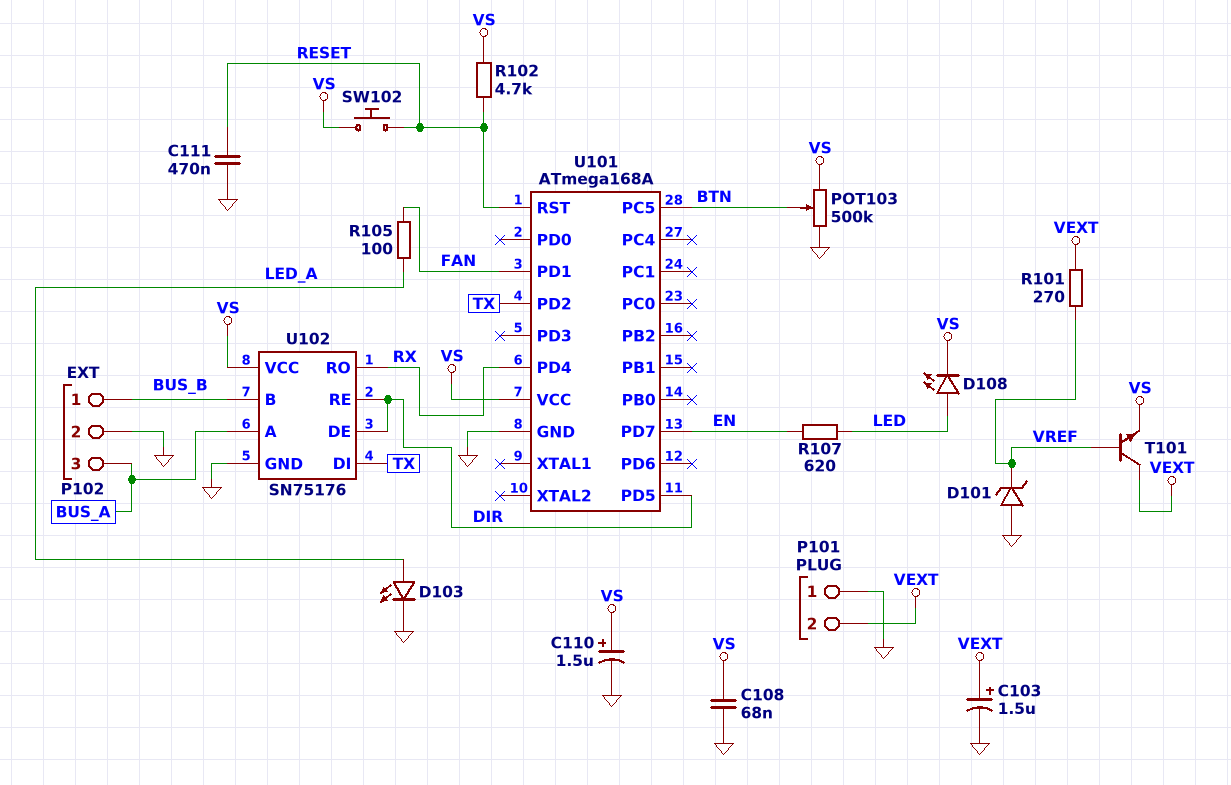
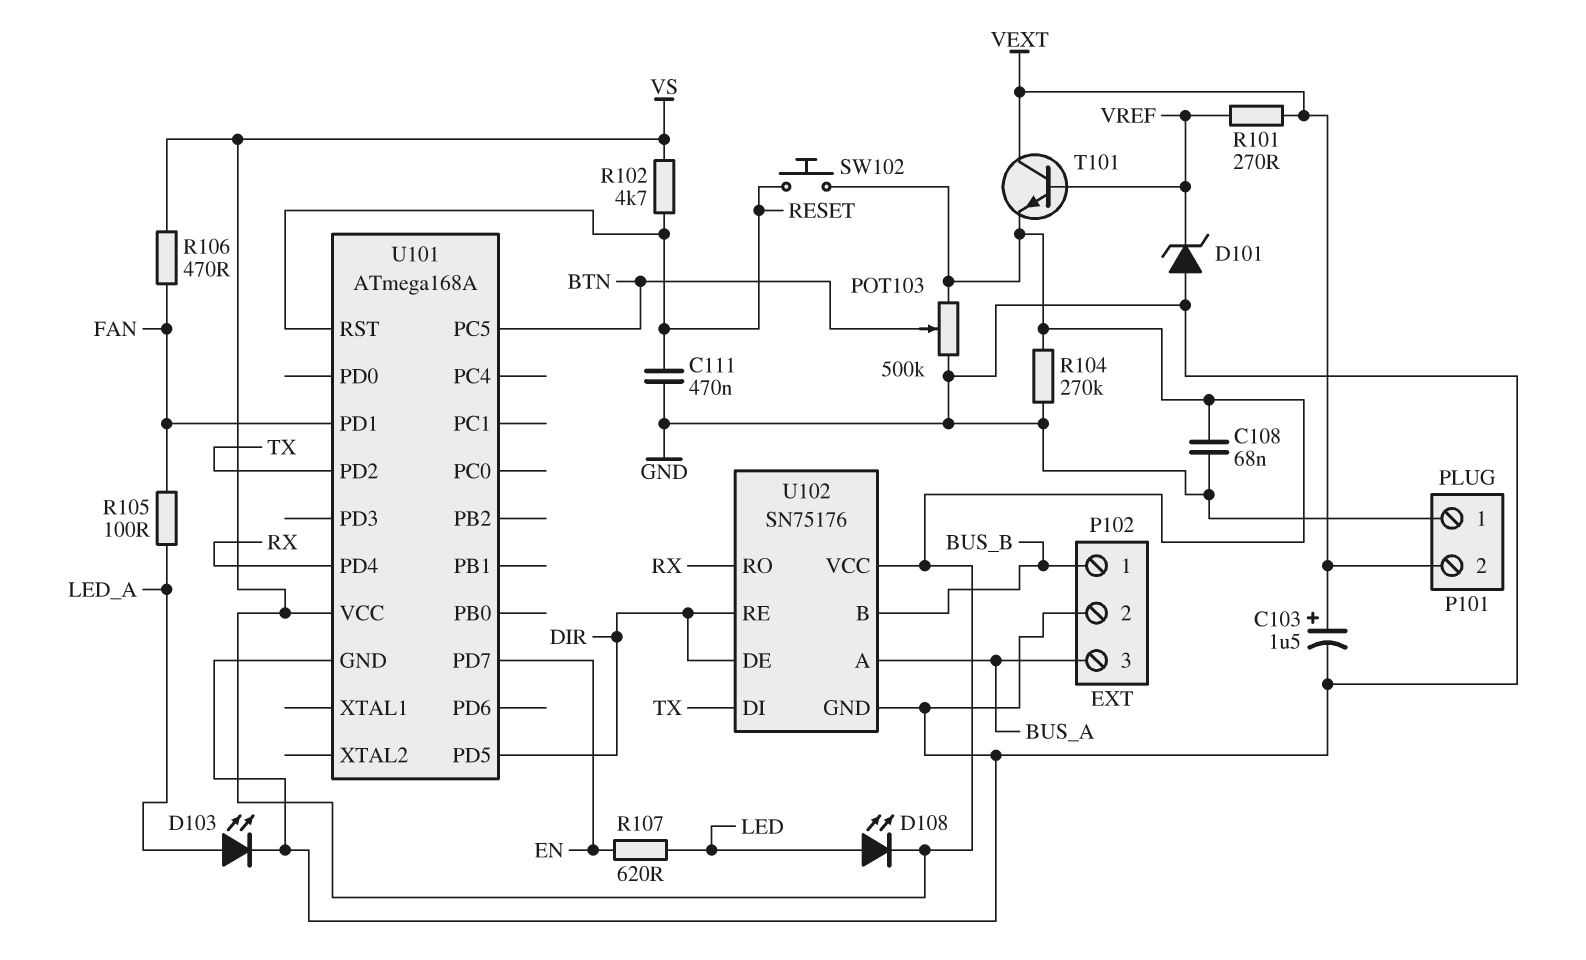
C110: 1.5uF (plus VS, minus GND) -> none
R104: none -> 270k (GND, VS)
R106: none -> 470 (FAN, VS)

